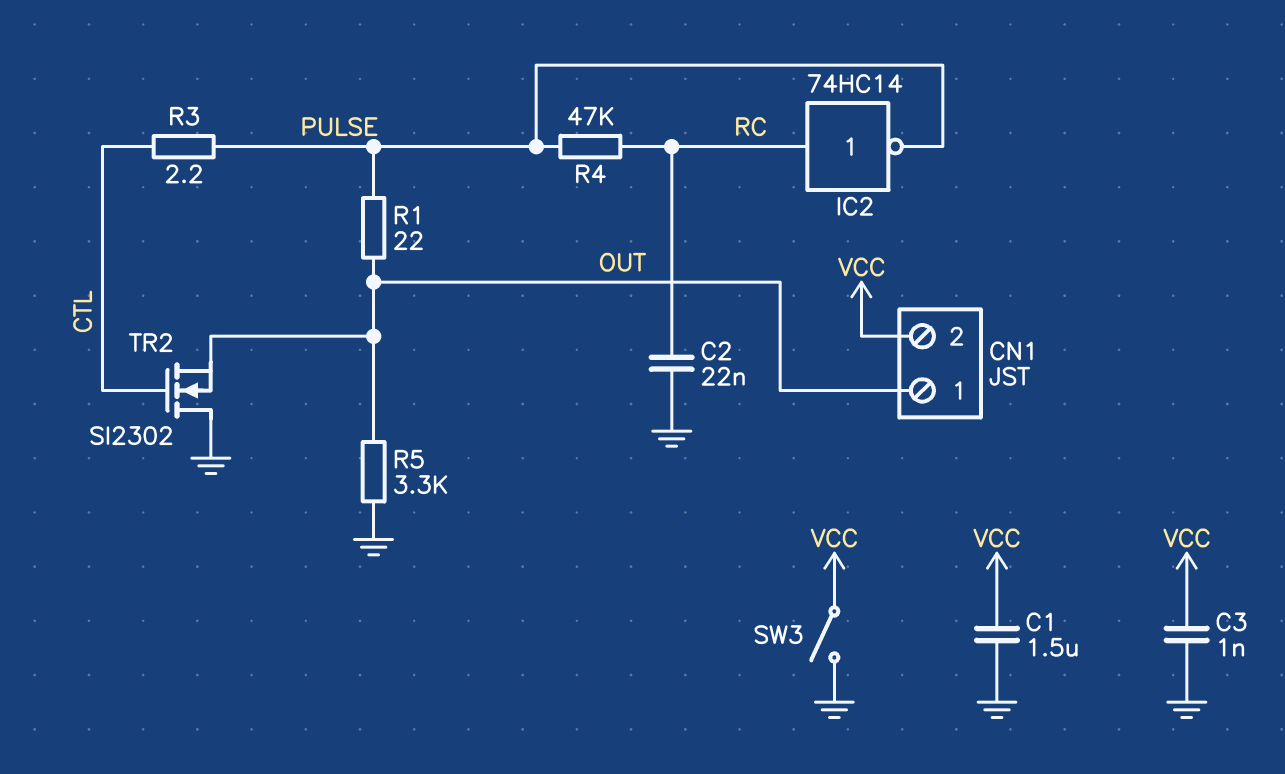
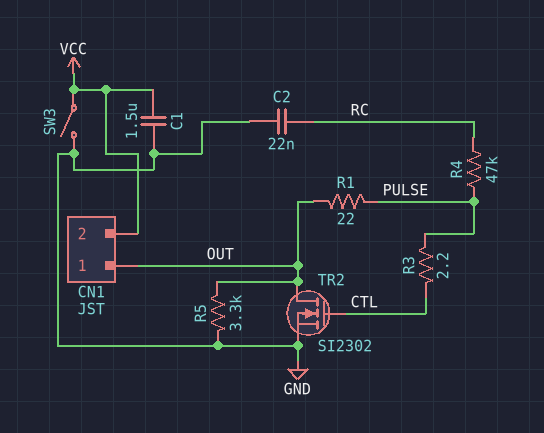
C3: 1nF (GND, VCC) -> none
IC2: NOT 74HC14 (in RC, out PULSE) -> none
TR2: NMOS SI2302 (G CTL, D GND, S OUT) -> NMOS SI2302 (G CTL, D OUT, S GND)

